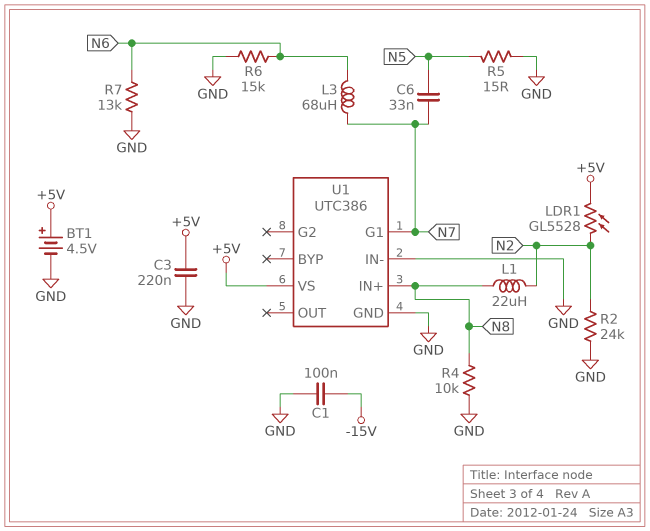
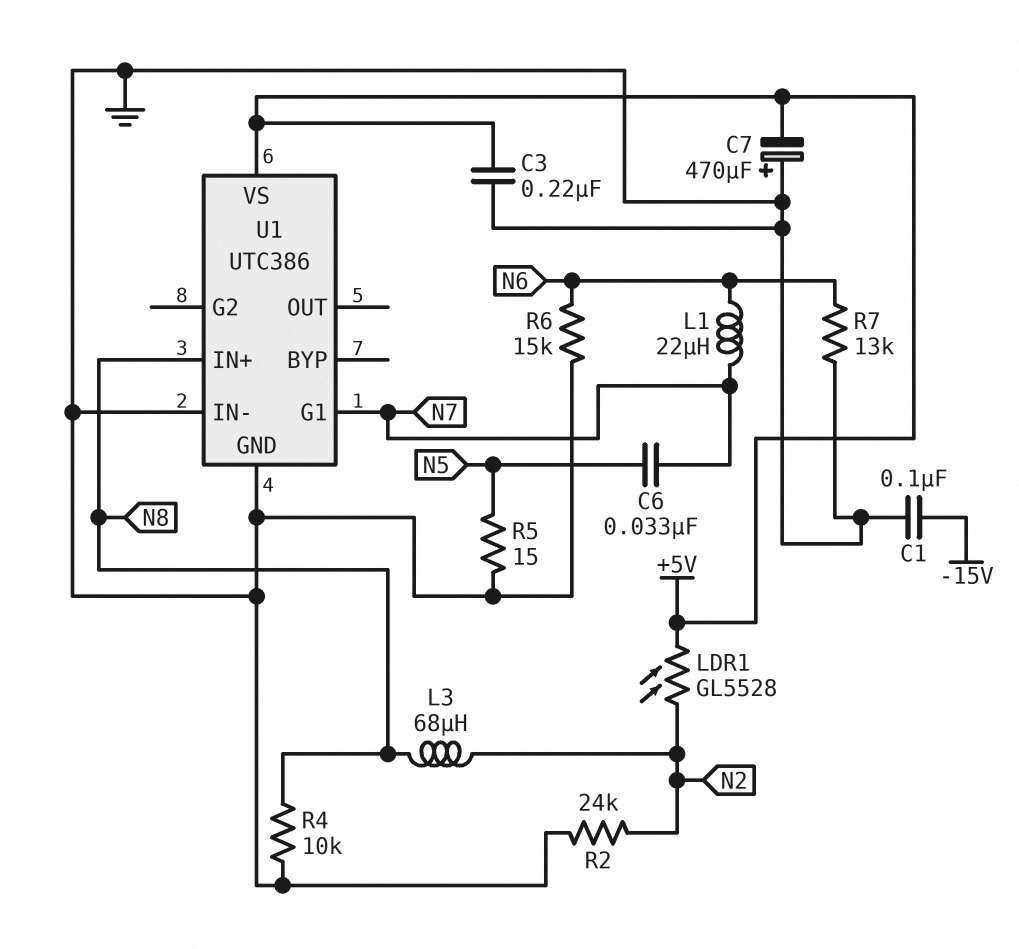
BT1: 4.5V (plus +5V, minus GND) -> none
C7: none -> 470uF (plus GND, minus +5V)
L1: 22uH (N2, N8) -> 22uH (N6, N7)
L3: 68uH (N6, N7) -> 68uH (N2, N8)

